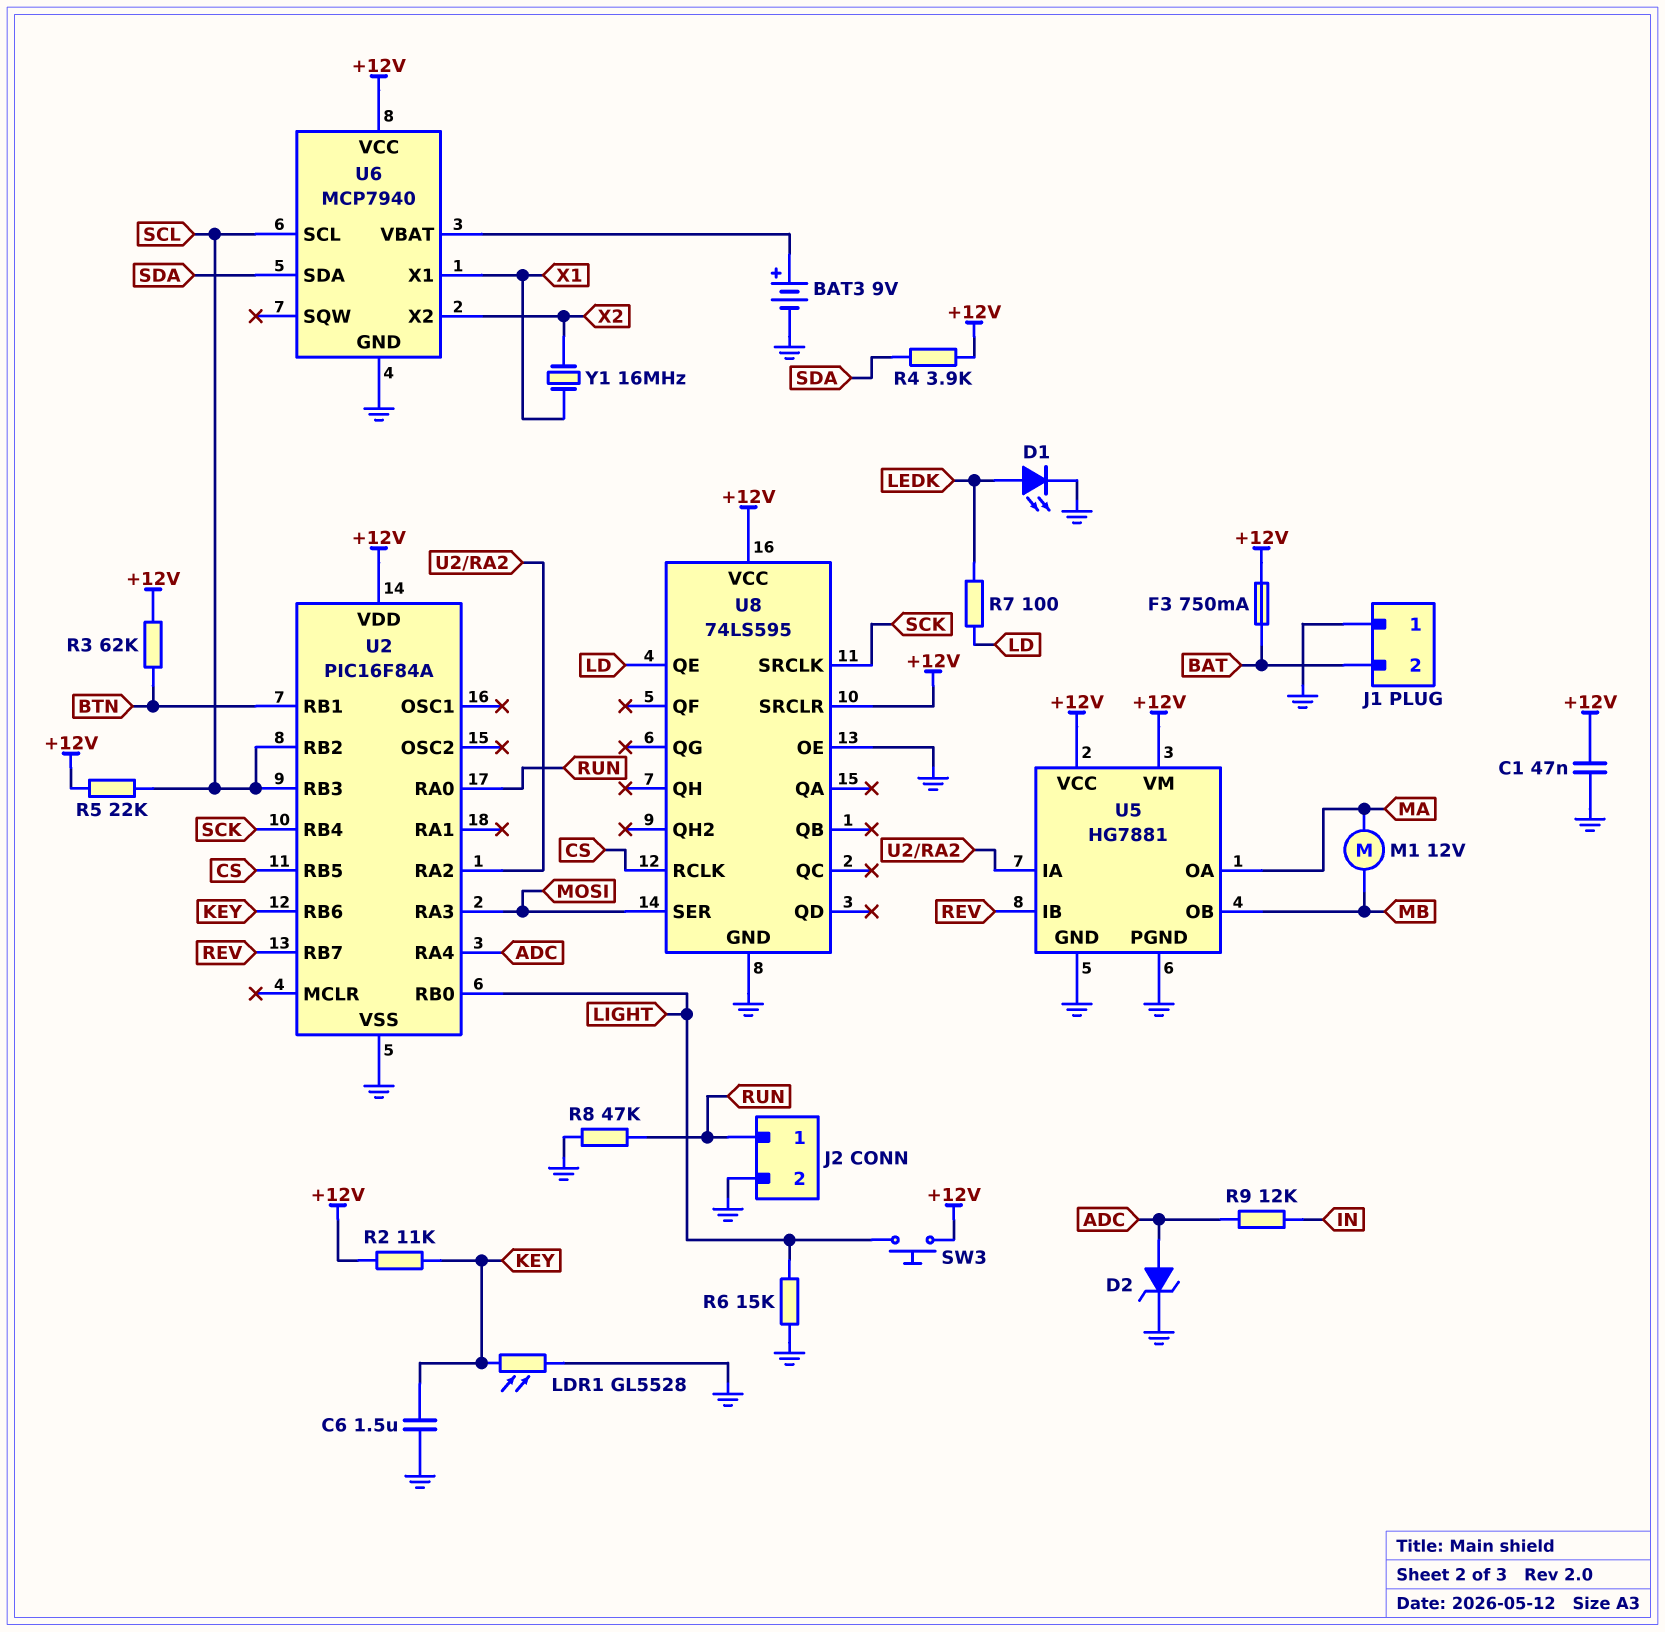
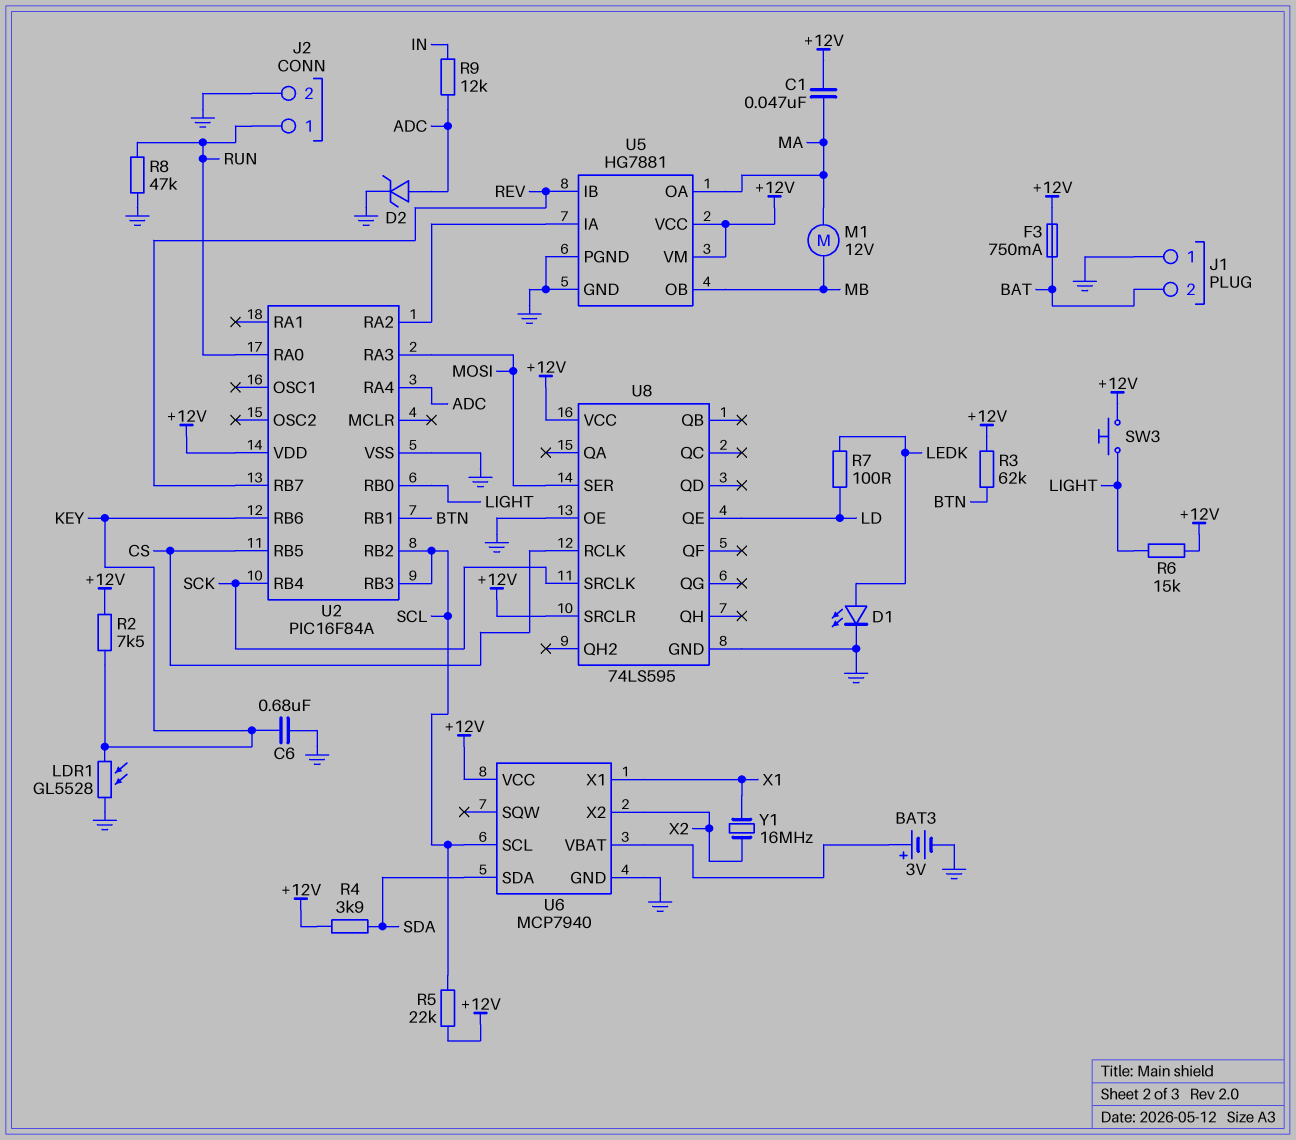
BAT3: 9V (plus U6/VBAT, minus GND) -> 3V (plus U6/VBAT, minus GND)
C1: 47nF (+12V, GND) -> 47nF (+12V, MA)
C6: 1.5uF (GND, KEY) -> 680nF (GND, KEY)
R2: 11k (+12V, KEY) -> 7.5k (+12V, KEY)
R6: 15k (GND, LIGHT) -> 15k (+12V, LIGHT)

